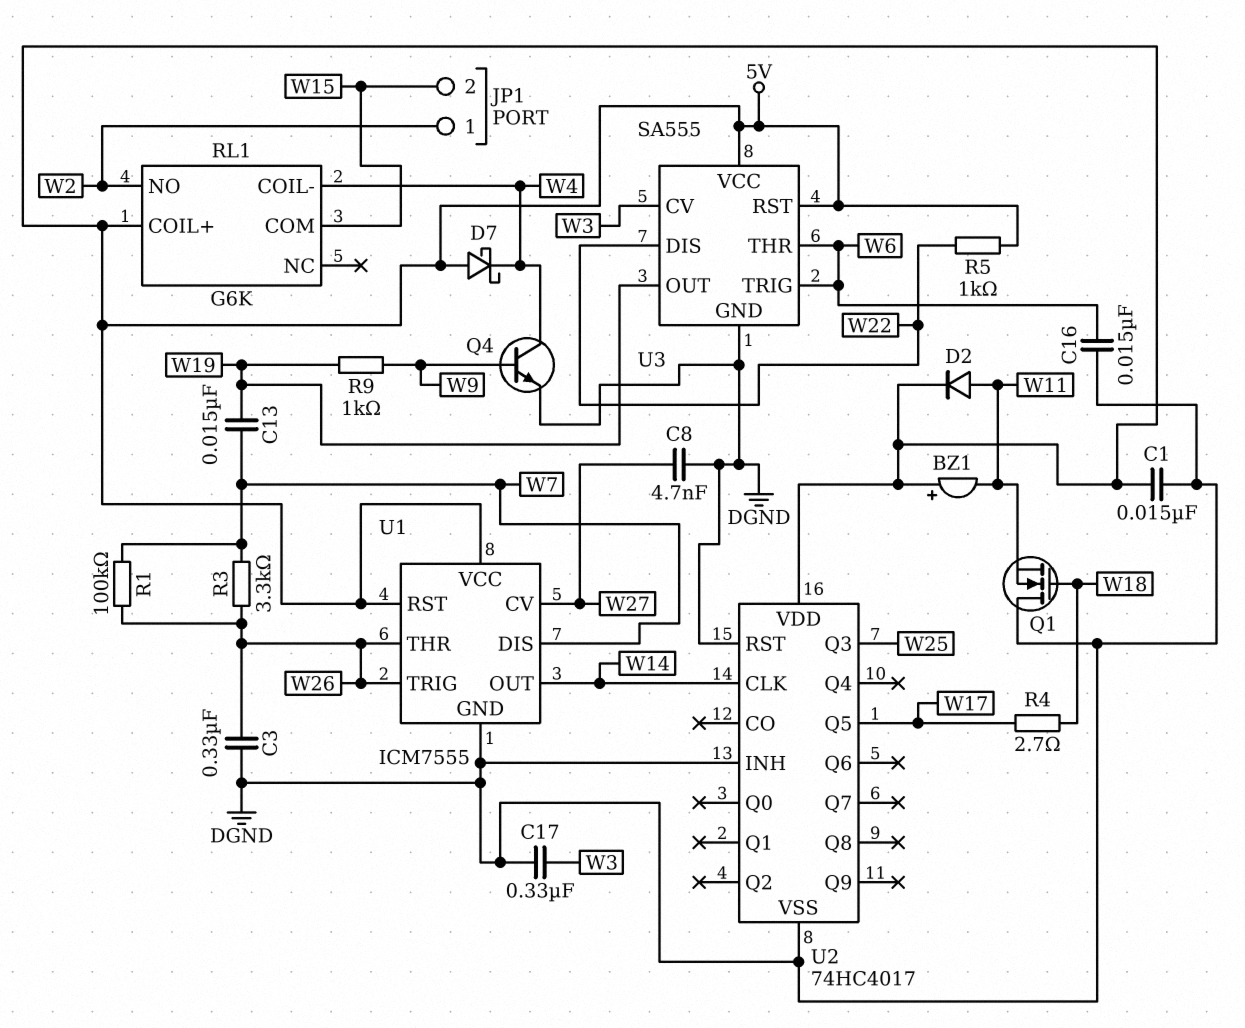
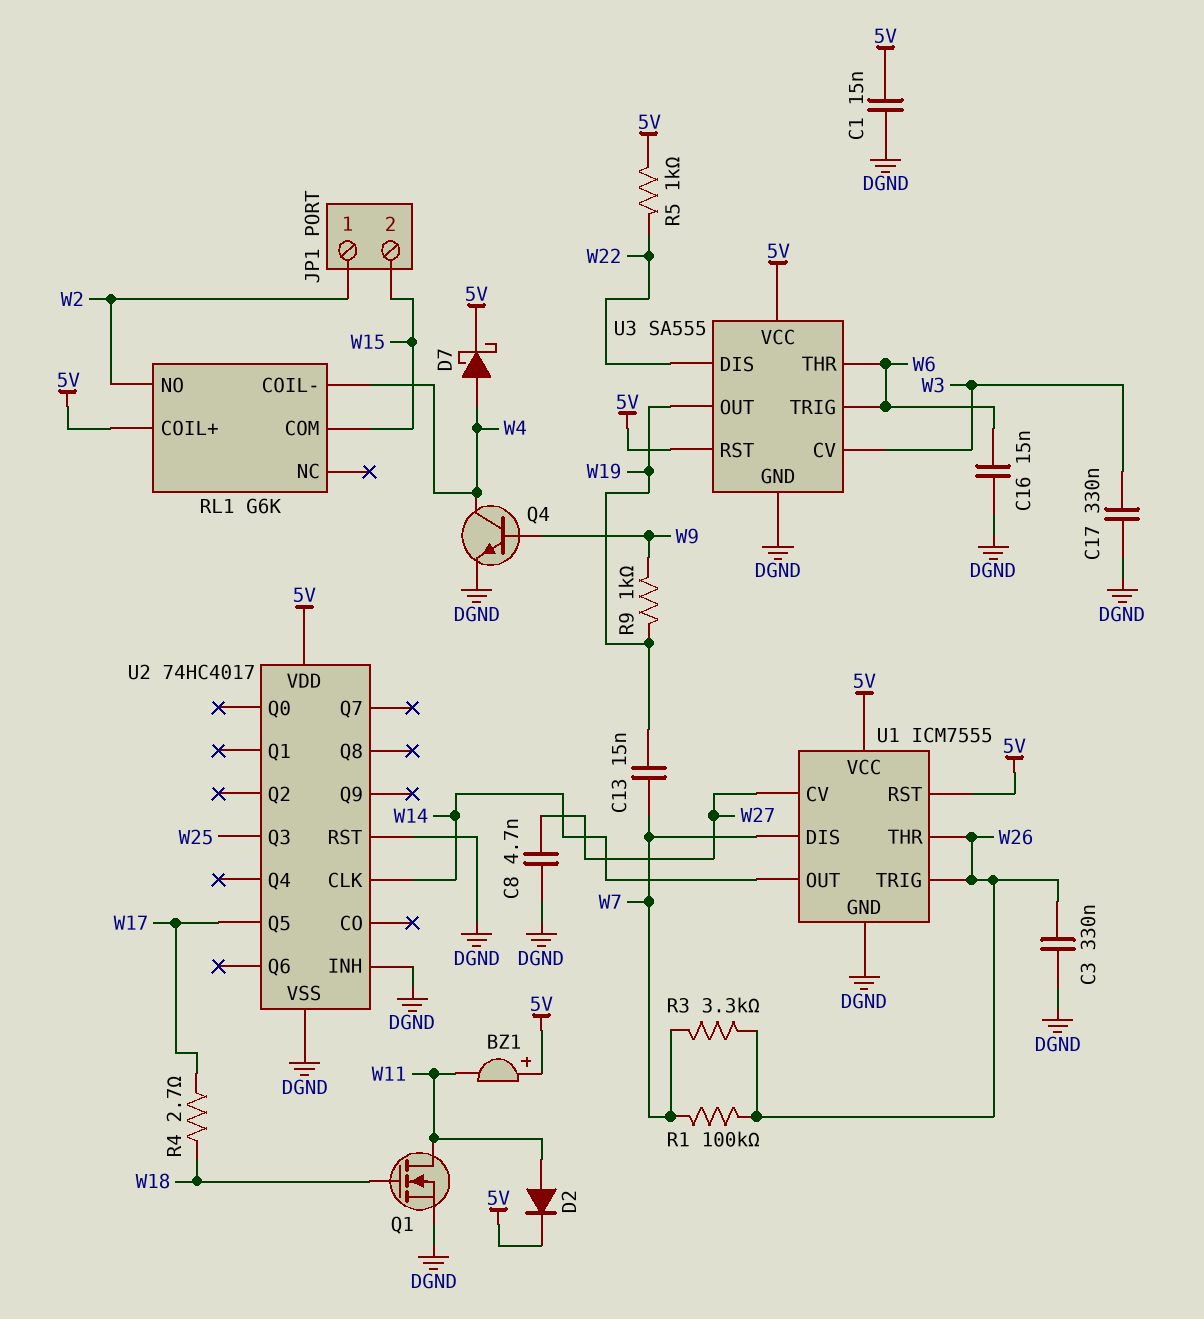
D7: schottky (A 5V, K W4) -> schottky (A W4, K 5V)
Q1: NMOS (G W18, D DGND, S W11) -> NMOS (G W18, D W11, S DGND)

